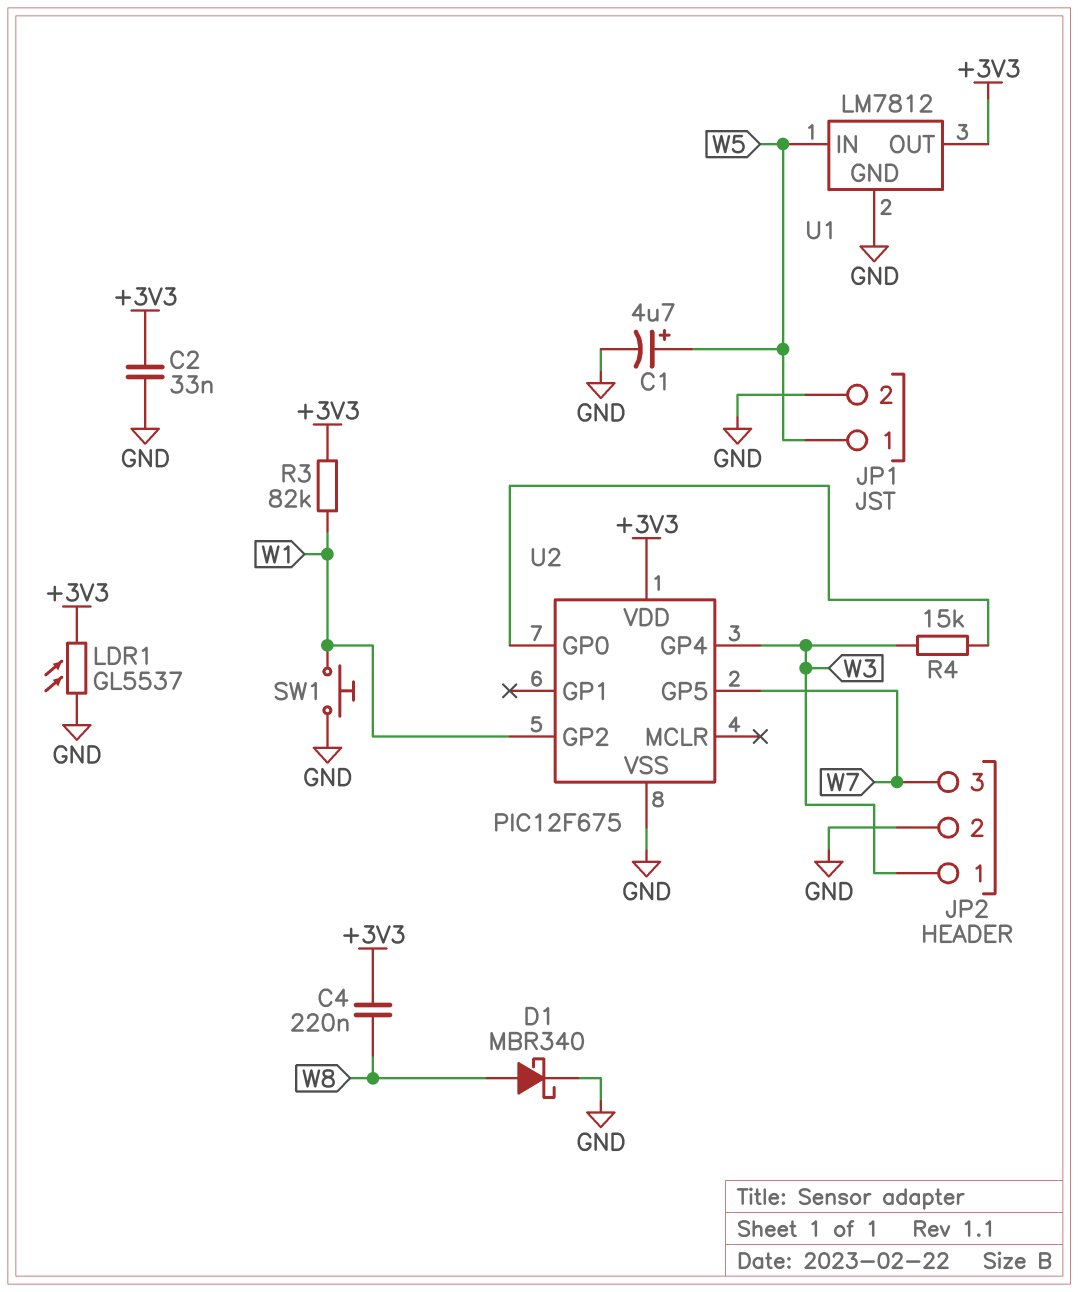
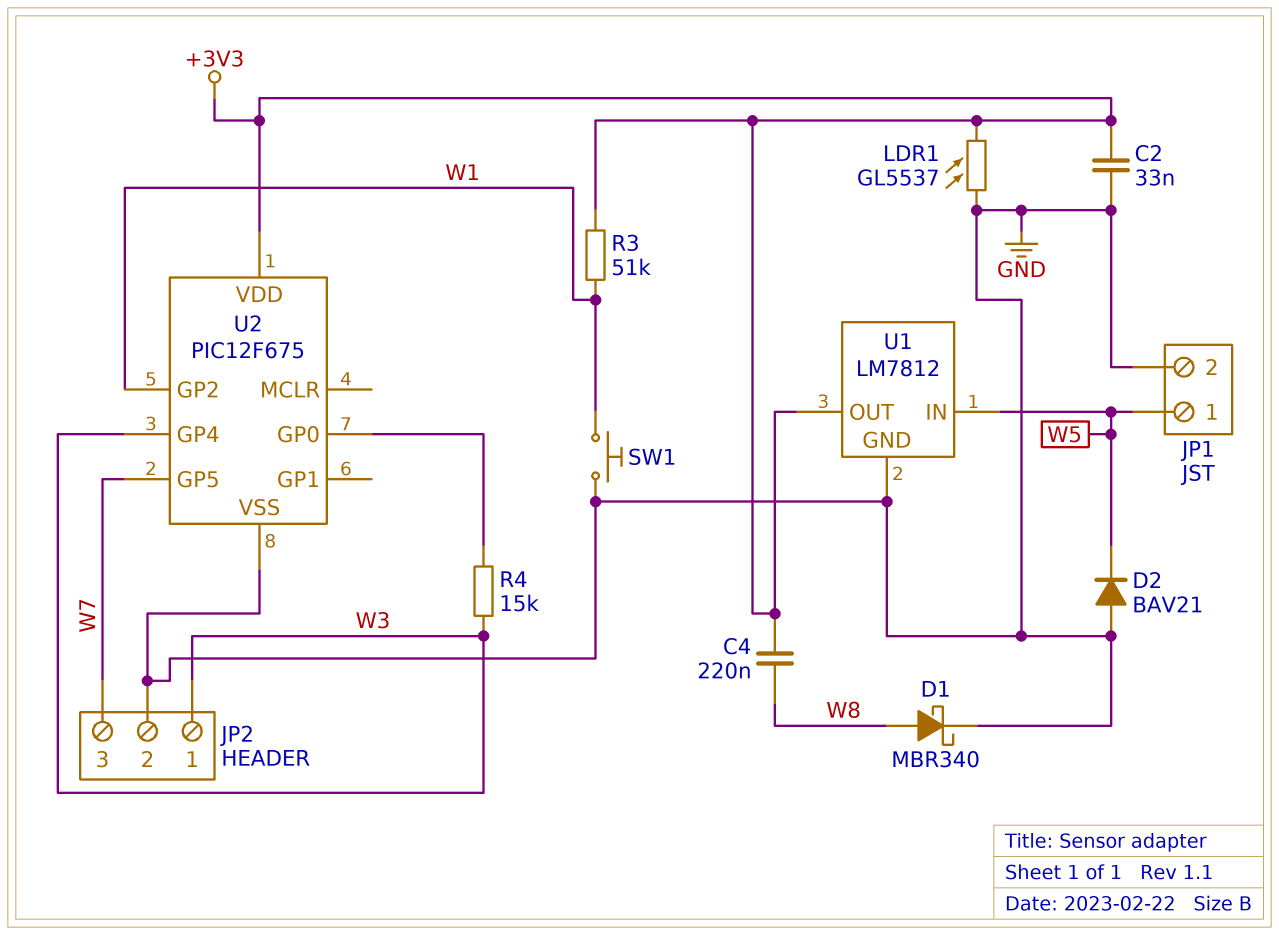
C1: 4.7uF (plus W5, minus GND) -> none
D2: none -> diode BAV21 (A GND, K W5)
R3: 82k (+3V3, W1) -> 51k (+3V3, W1)

